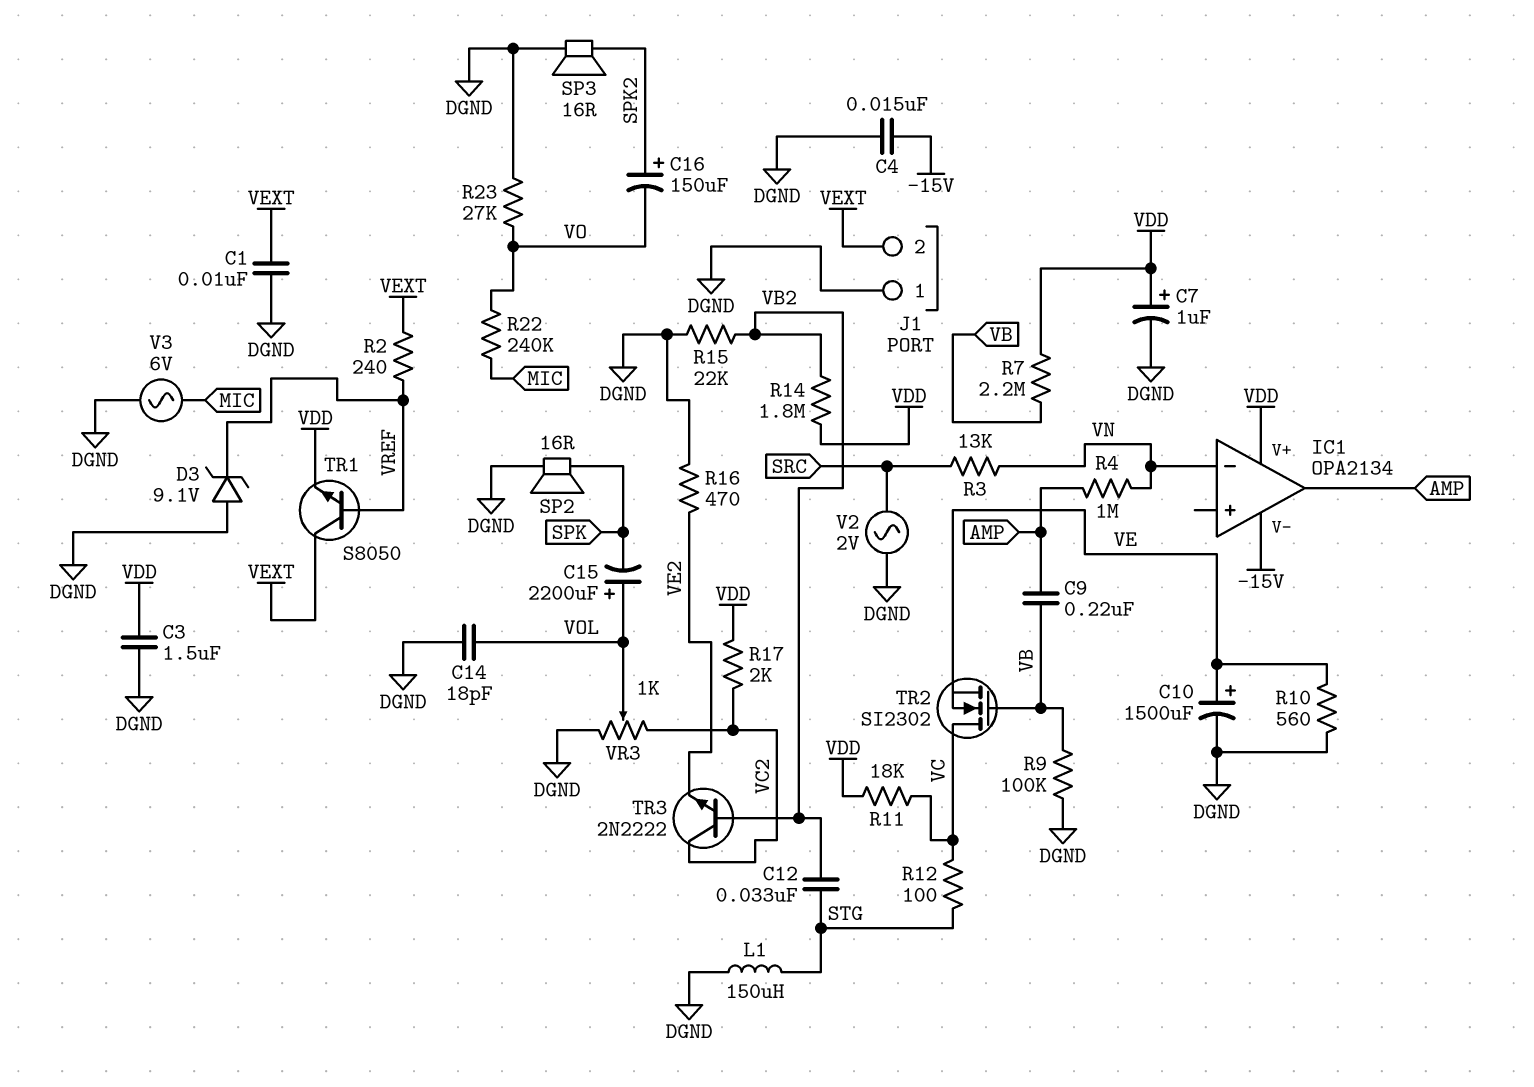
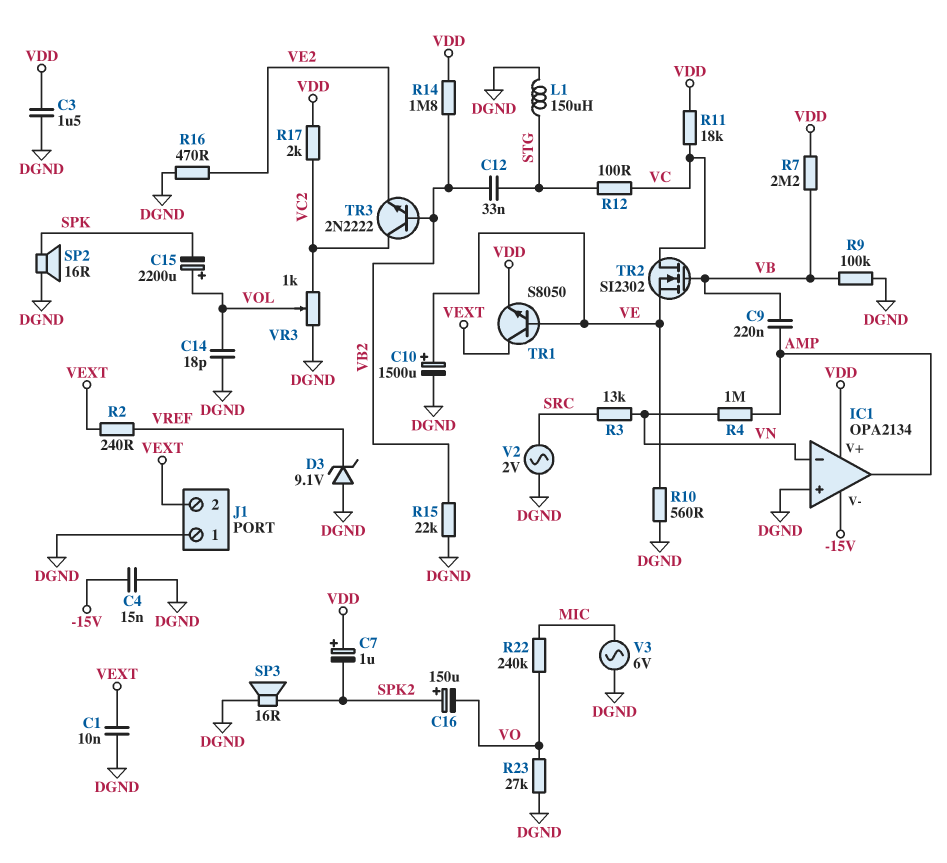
C7: 1uF (plus VDD, minus DGND) -> 1uF (plus VDD, minus SPK2)
IC1 pin in+: none -> DGND
TR1: NPN S8050 (B VREF, C VEXT, E VDD) -> NPN S8050 (B VE, C VEXT, E VDD)

